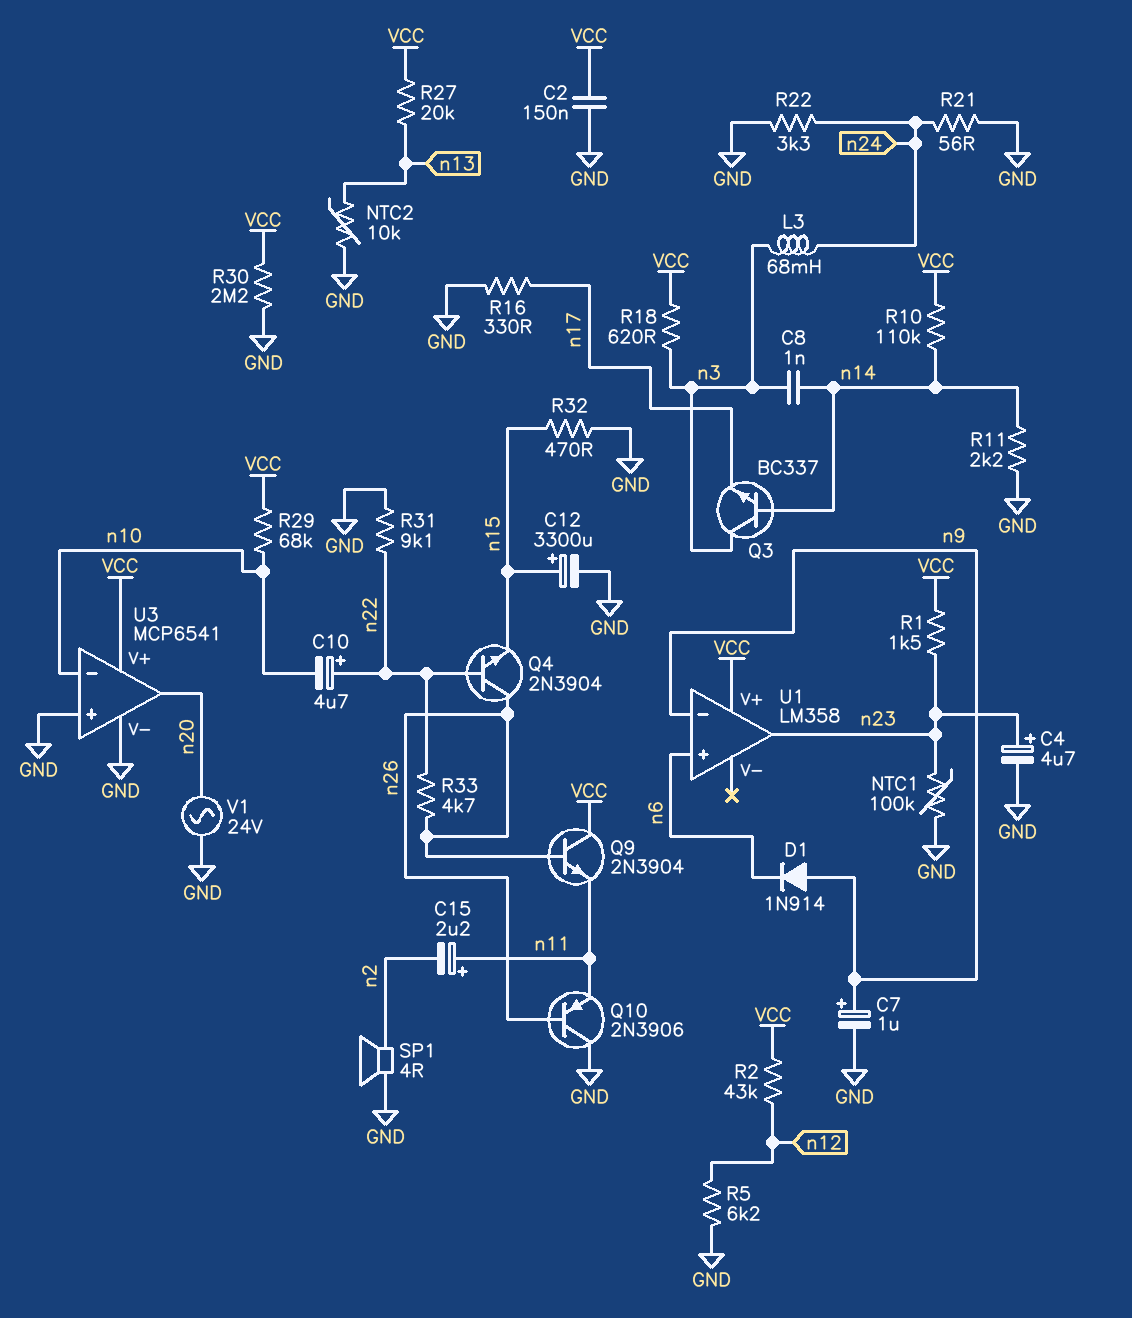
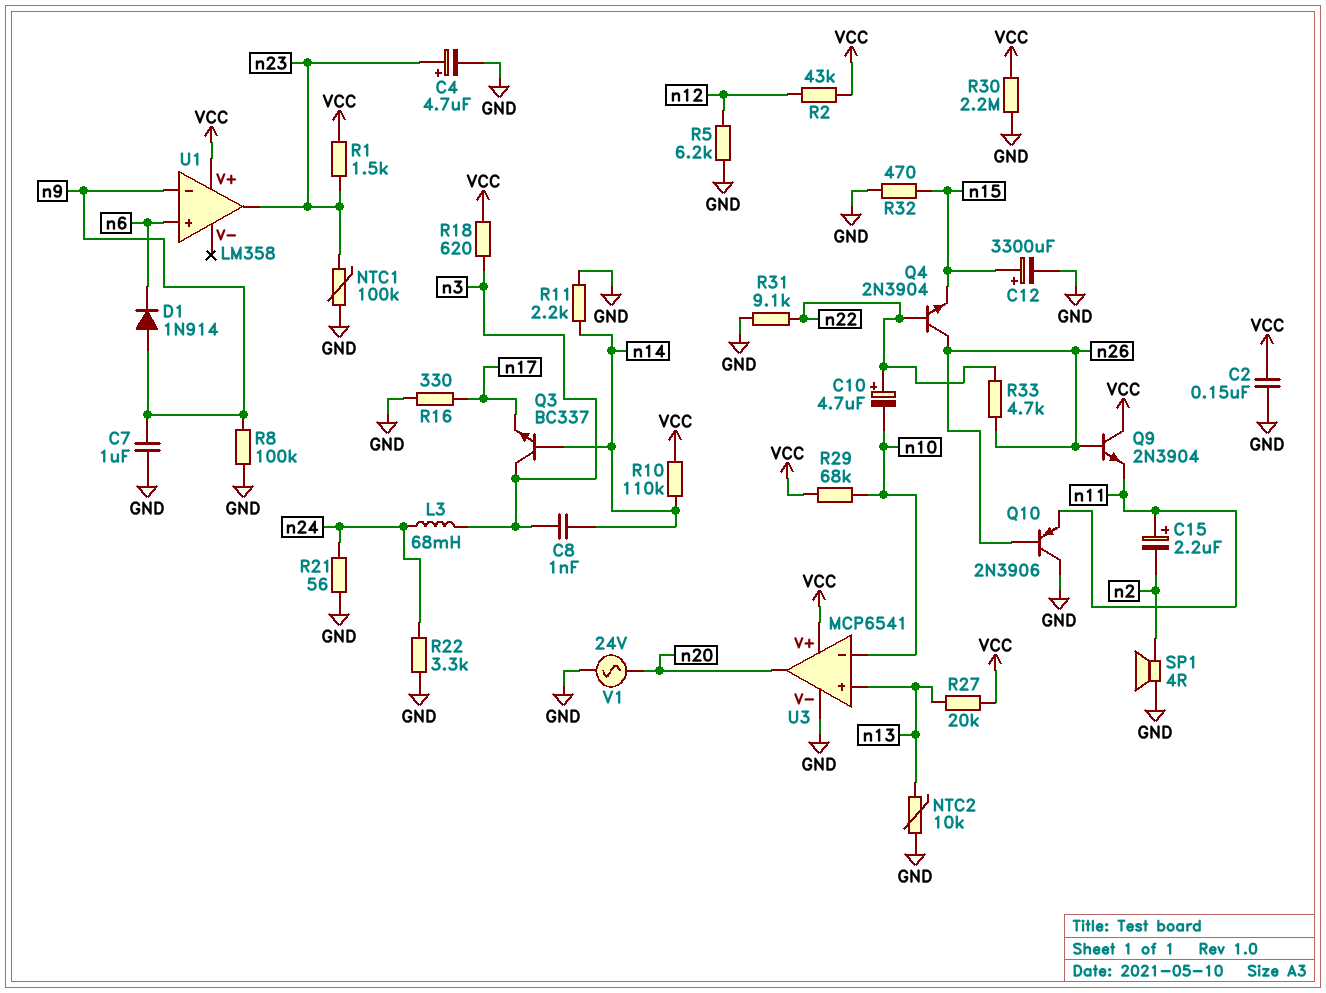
C7: 1uF (plus n9, minus GND) -> 1uF (GND, n9)
R8: none -> 100k (GND, n9)
U3 pin in+: GND -> n13

